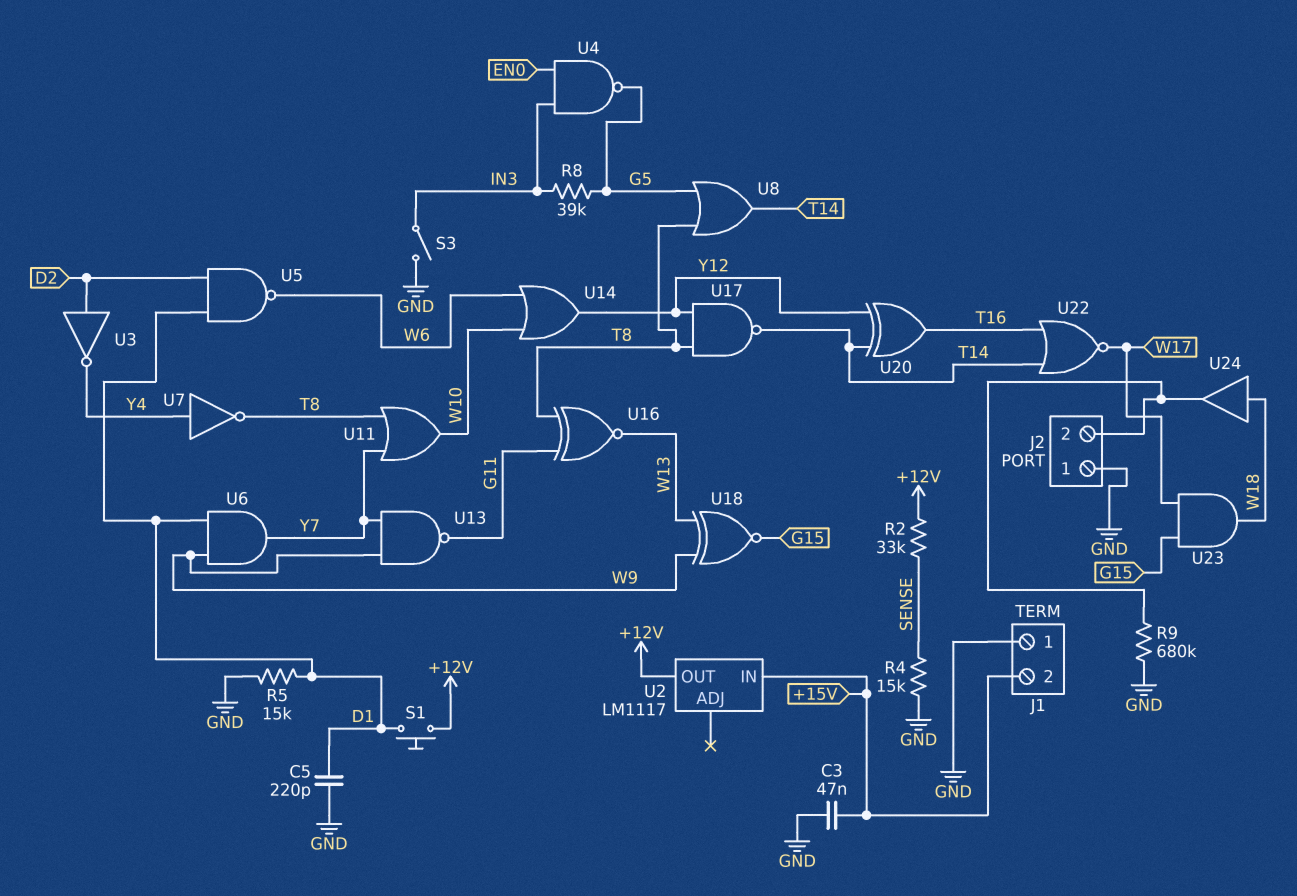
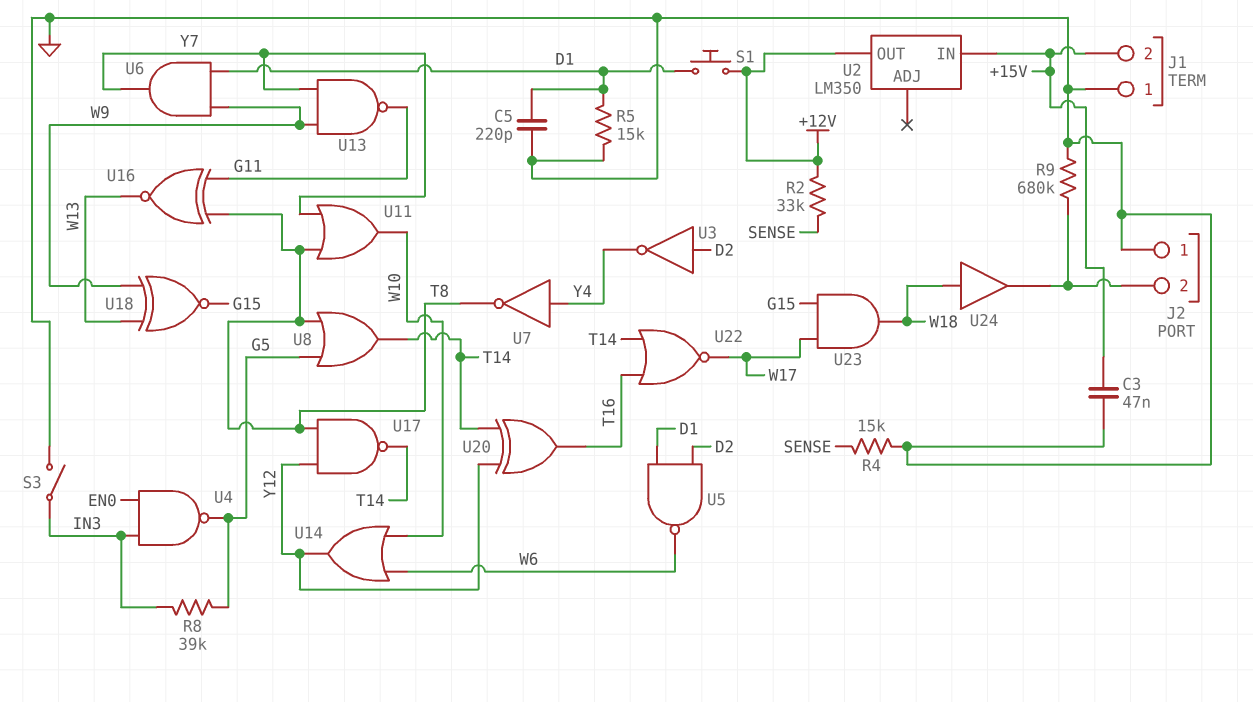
U2: LM1117 -> LM350

